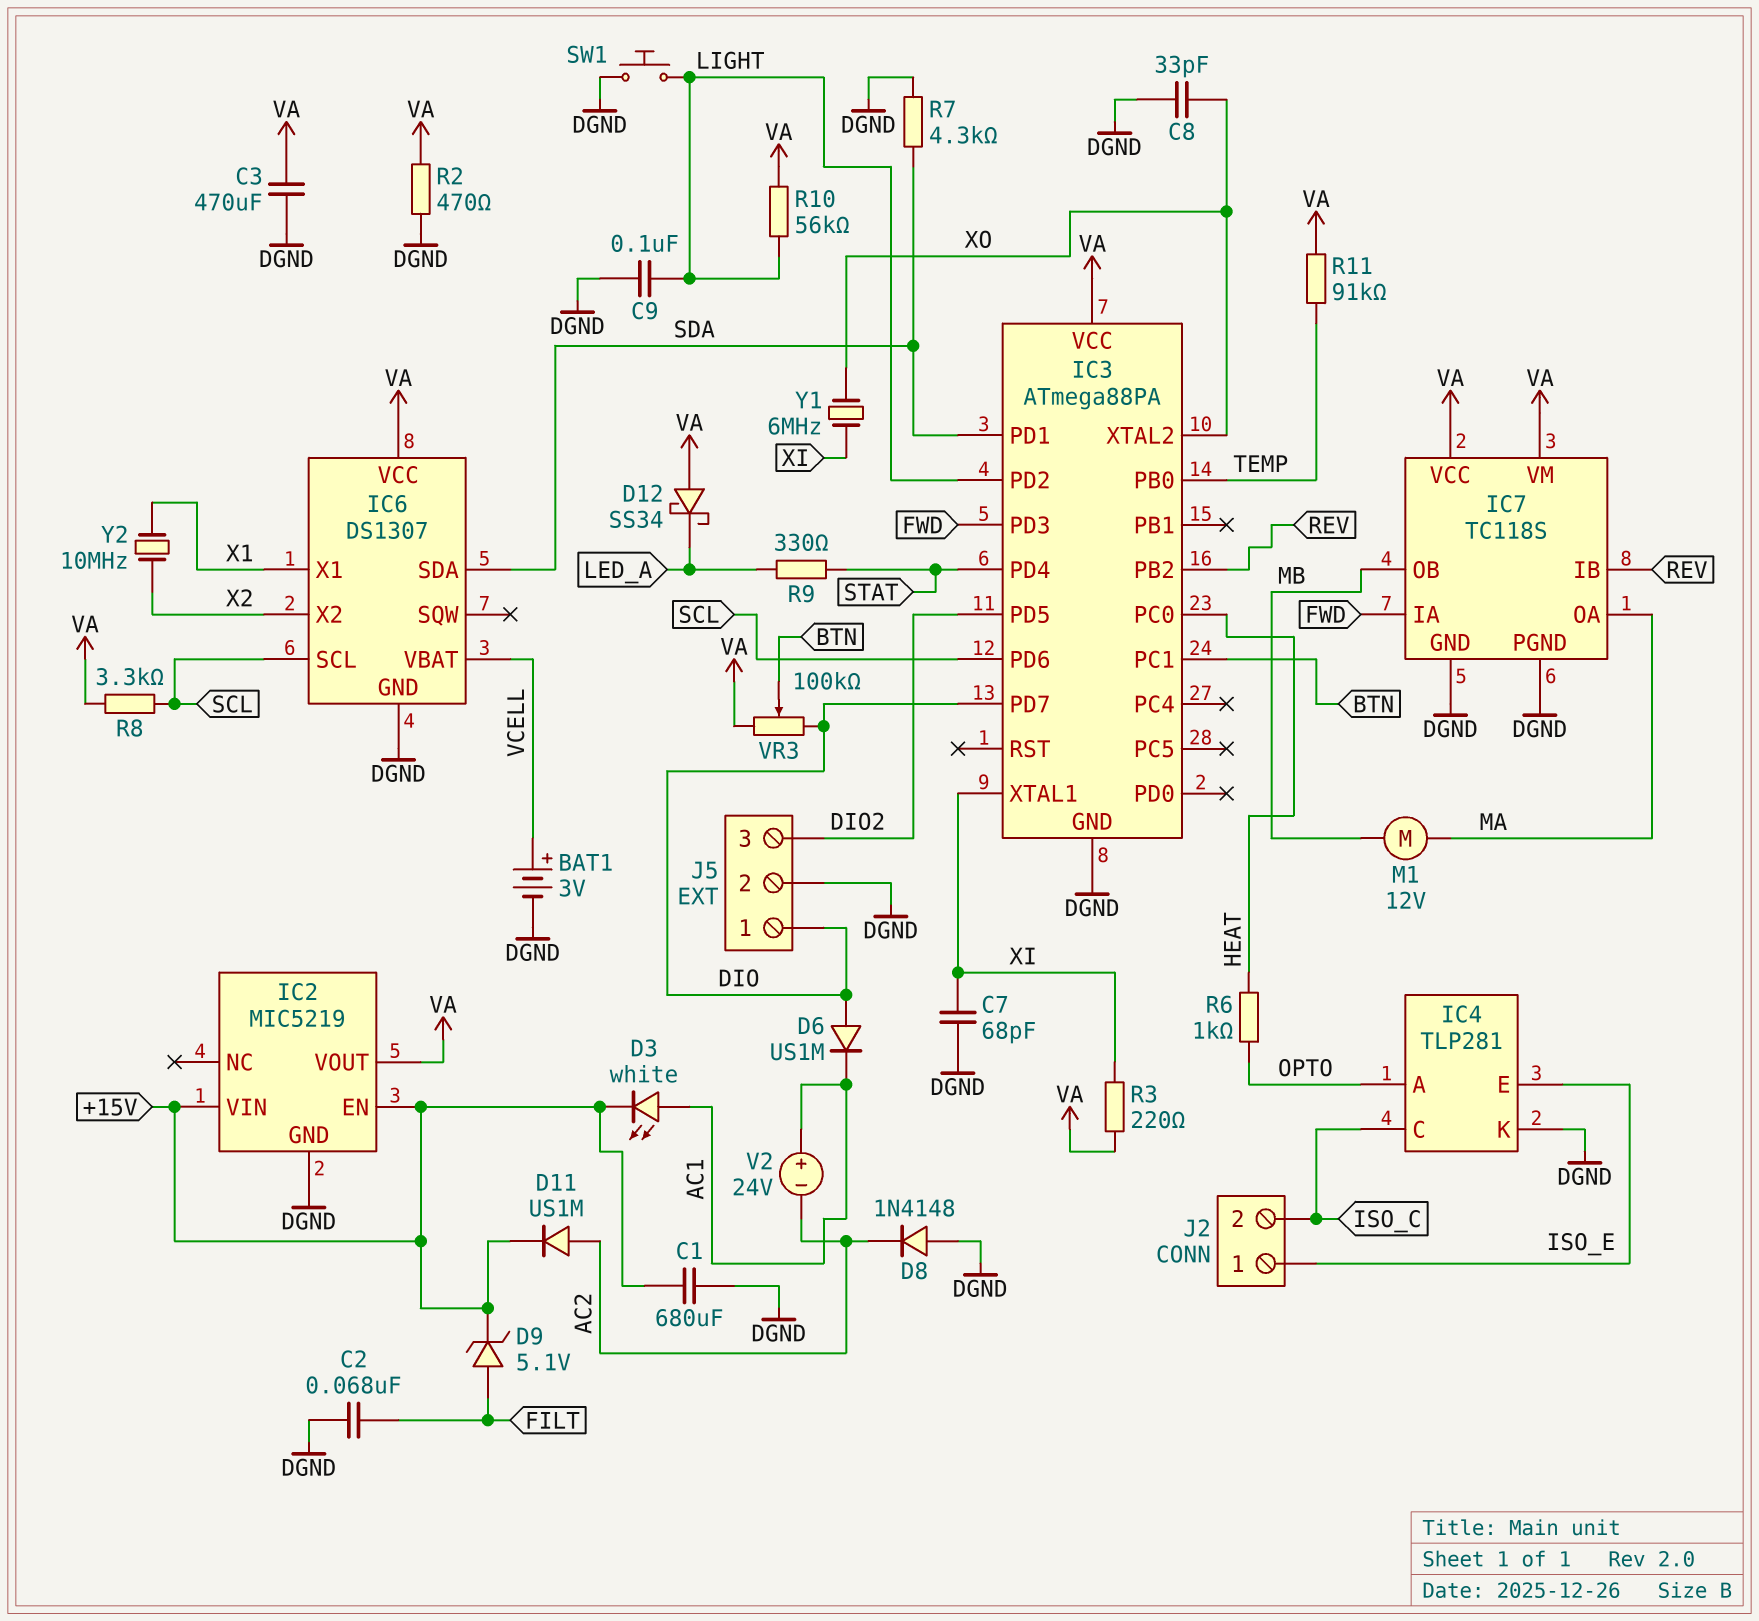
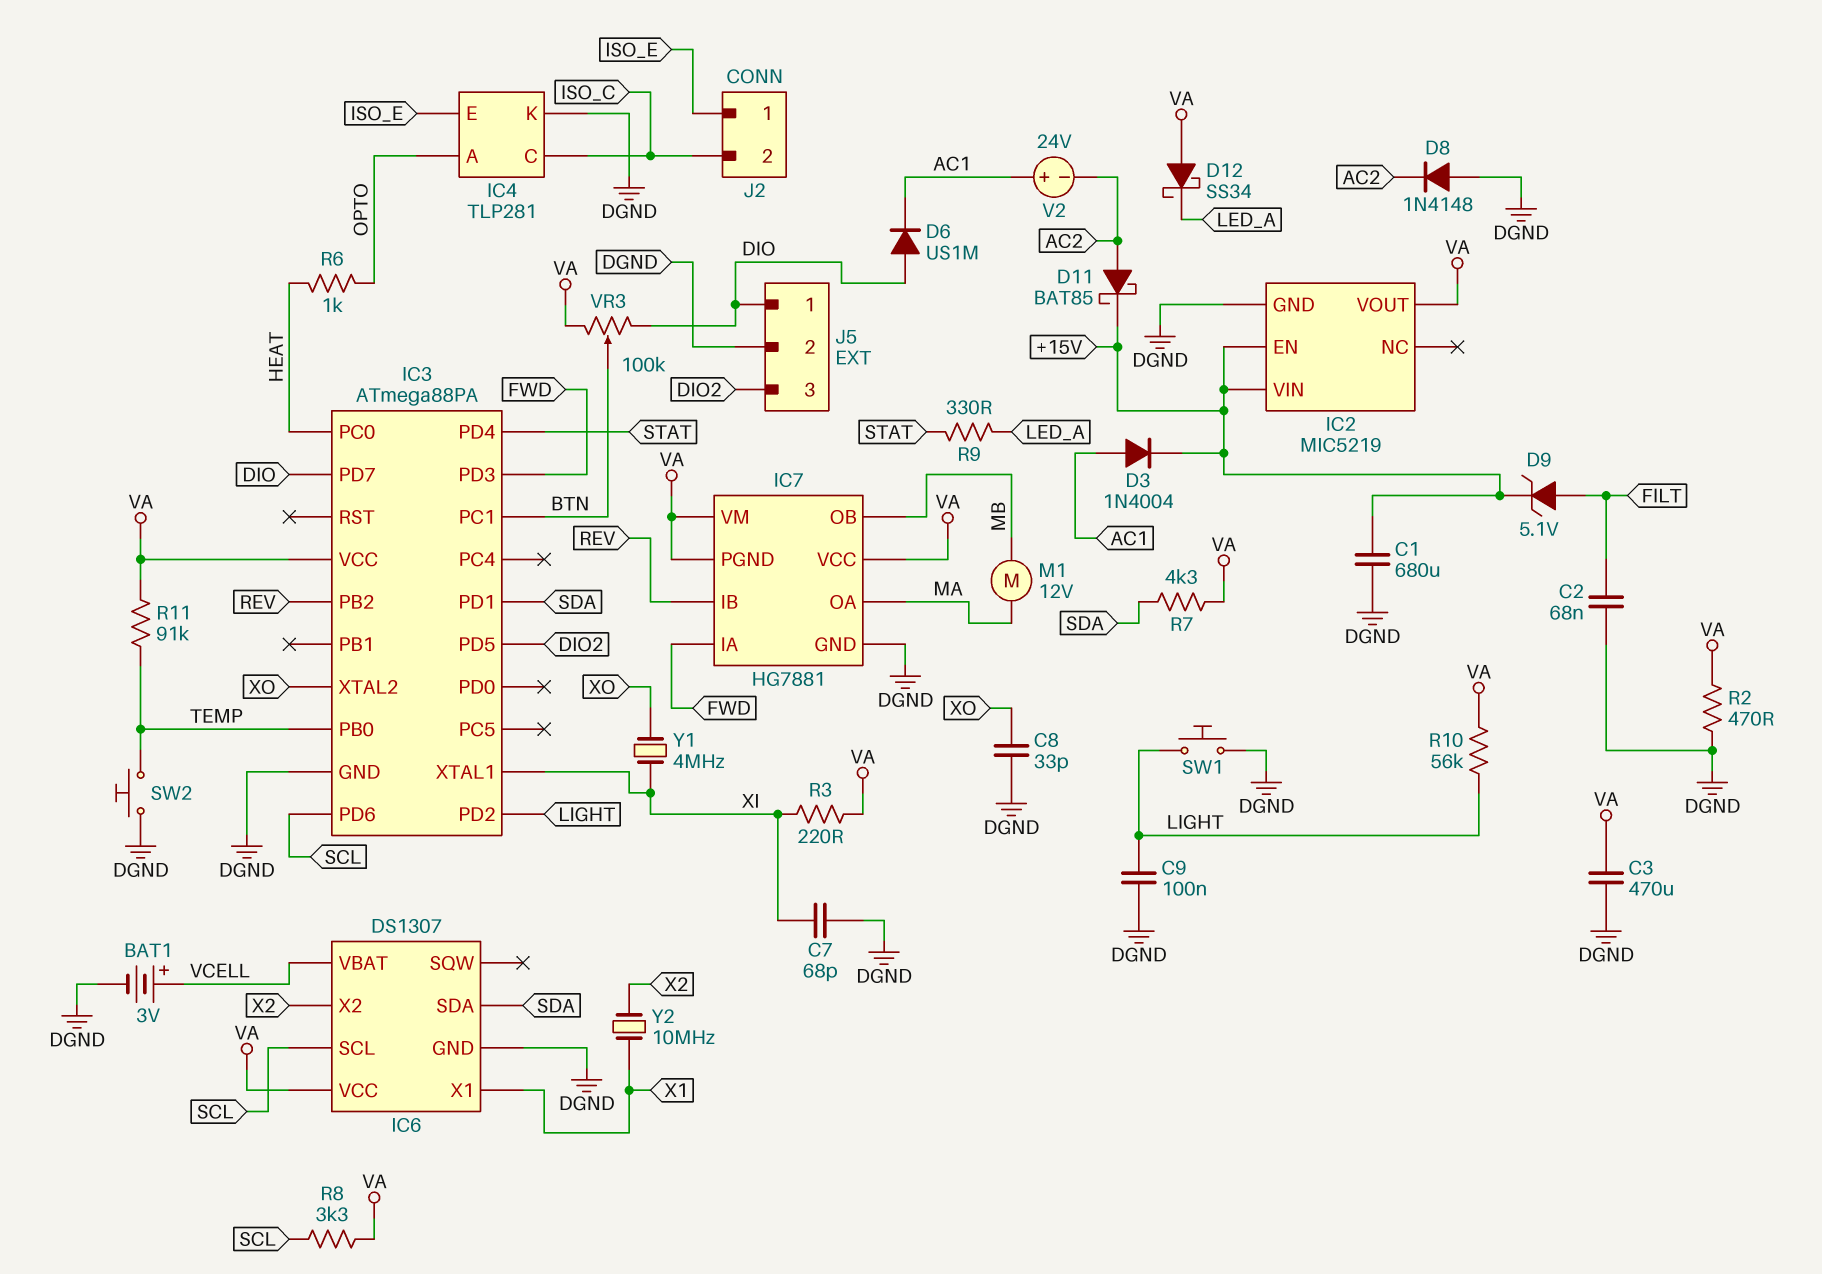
D3: LED white (A AC1, K +15V) -> diode 1N4004 (A AC1, K +15V)
D11: diode US1M (A AC2, K +15V) -> schottky BAT85 (A AC2, K +15V)
IC7: TC118S -> HG7881
IC7 pin PGND: DGND -> VA
R7: 4.3k (DGND, SDA) -> 4.3k (SDA, VA)
SW2: none -> button (DGND, TEMP)
Y1: 6MHz (XI, XO) -> 4MHz (XI, XO)

